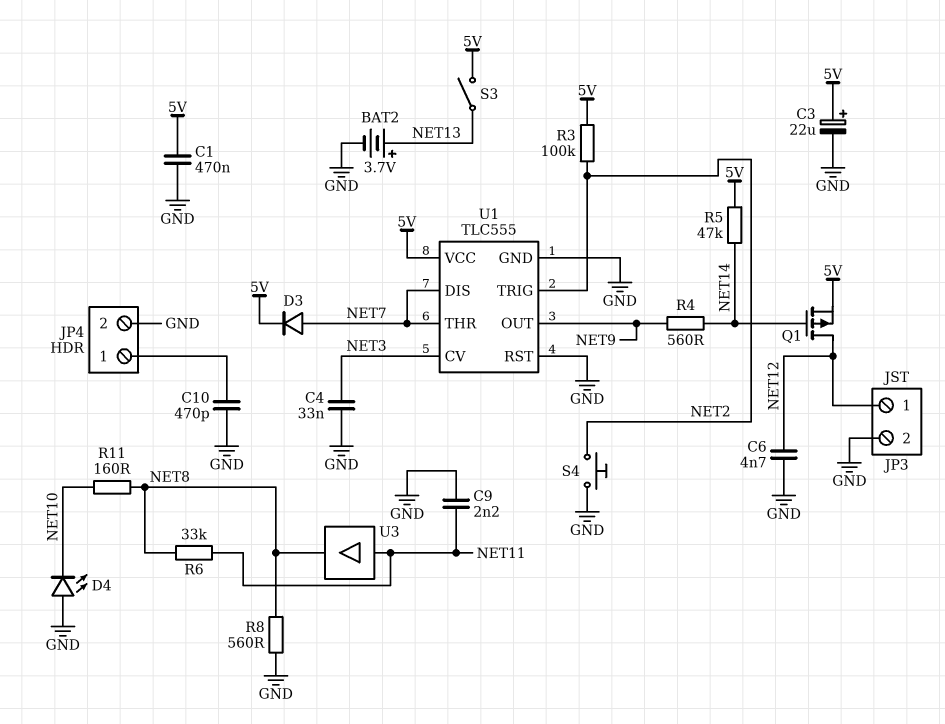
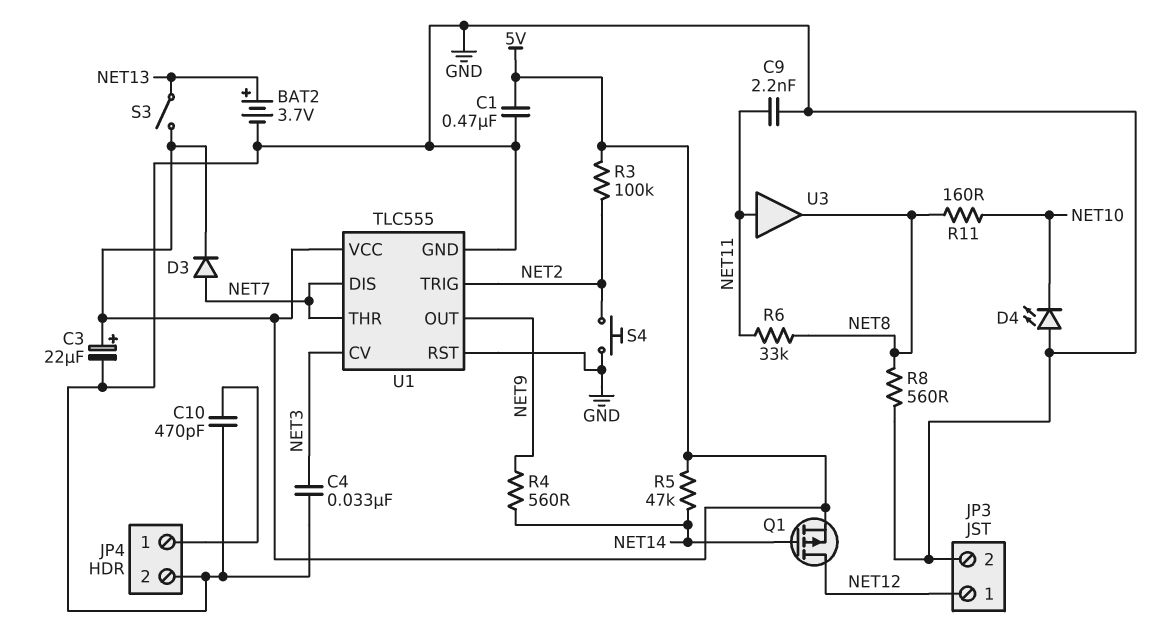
C6: 4.7nF (GND, NET12) -> none

